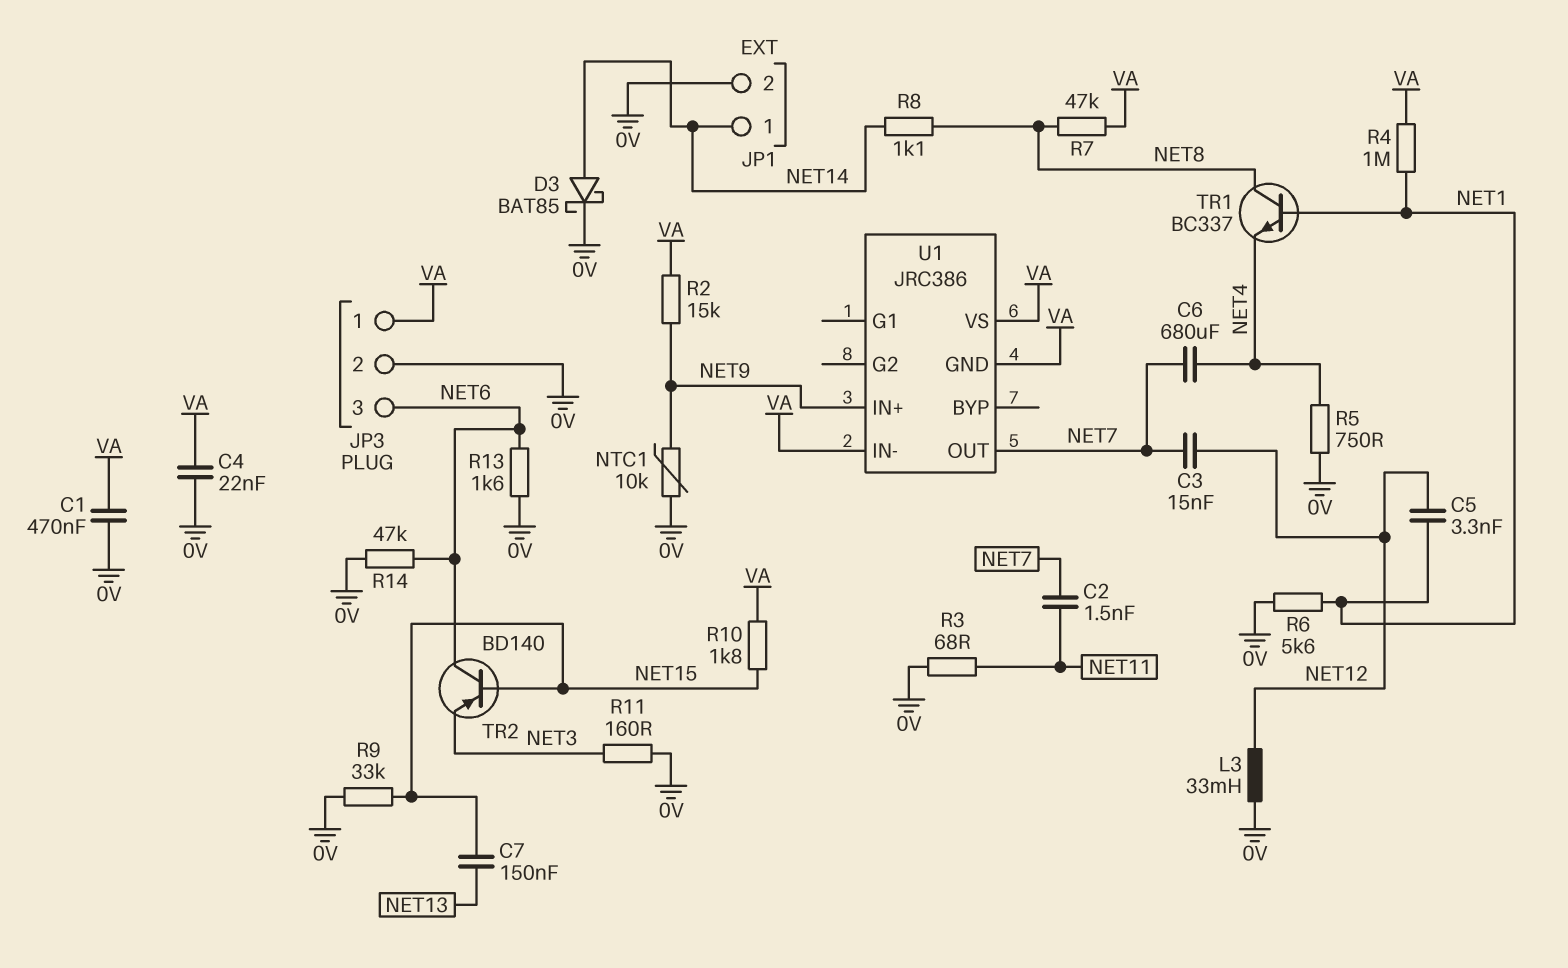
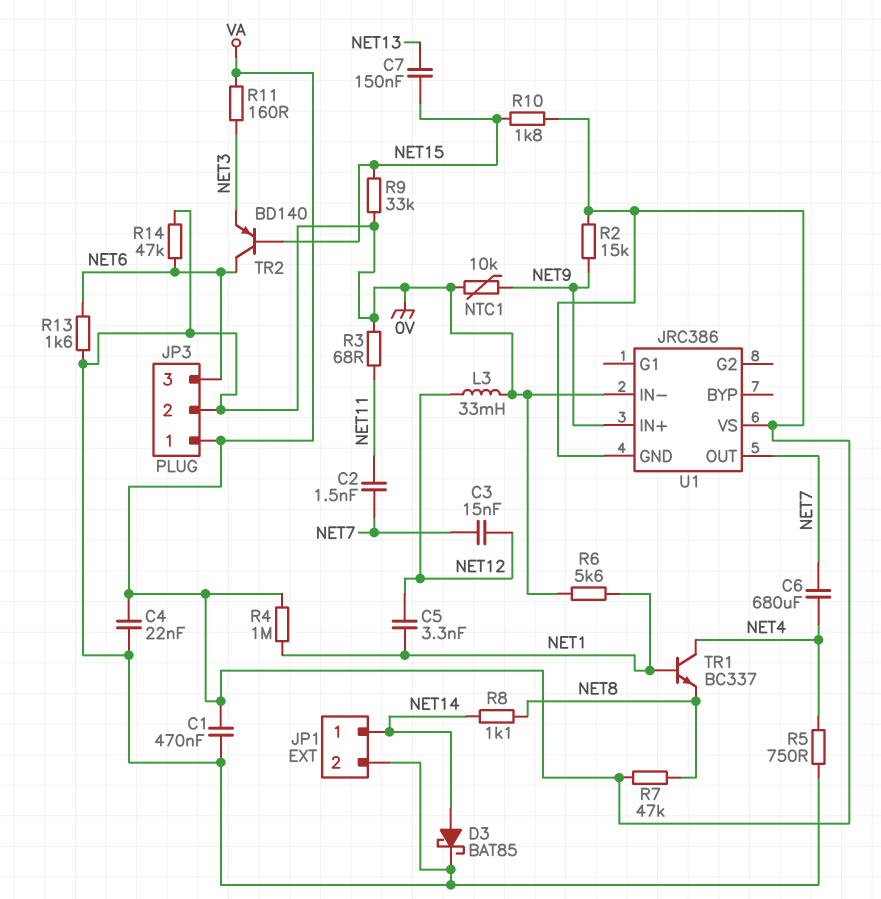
R11: 160 (0V, NET3) -> 160 (NET3, VA)
TR1: NPN BC337 (B NET1, C NET8, E NET4) -> NPN BC337 (B NET1, C NET4, E NET8)
U1 pin IN-: VA -> 0V

